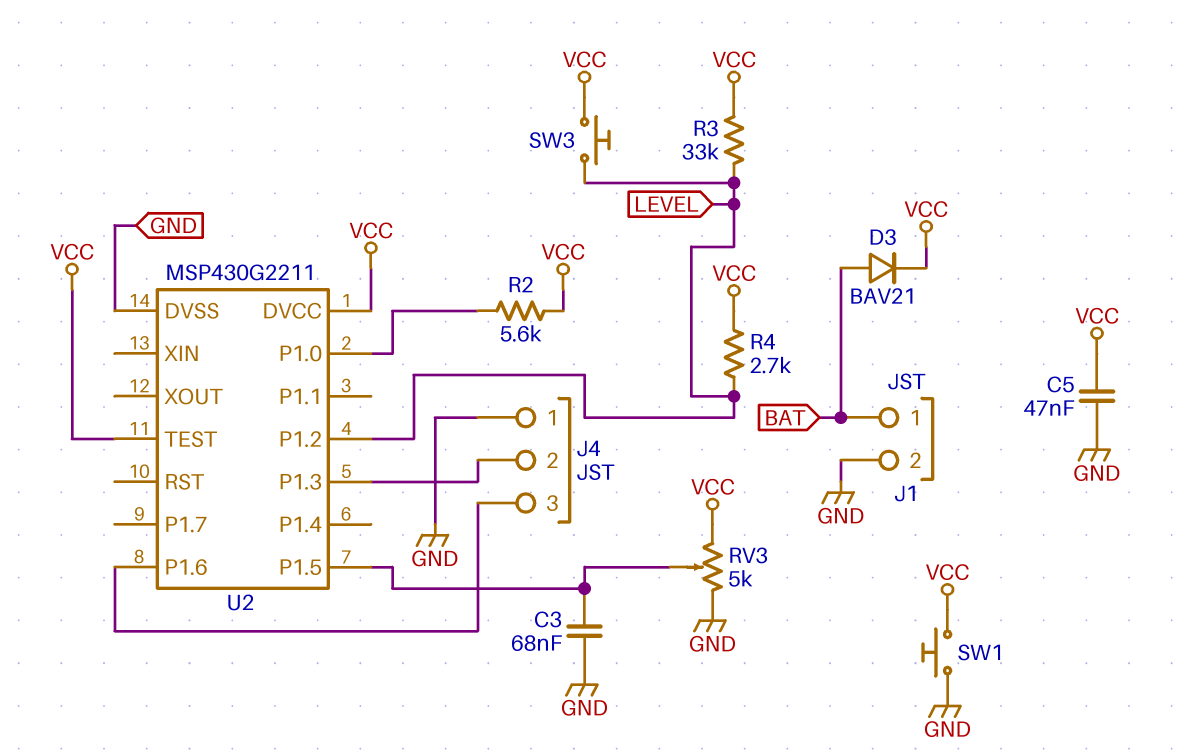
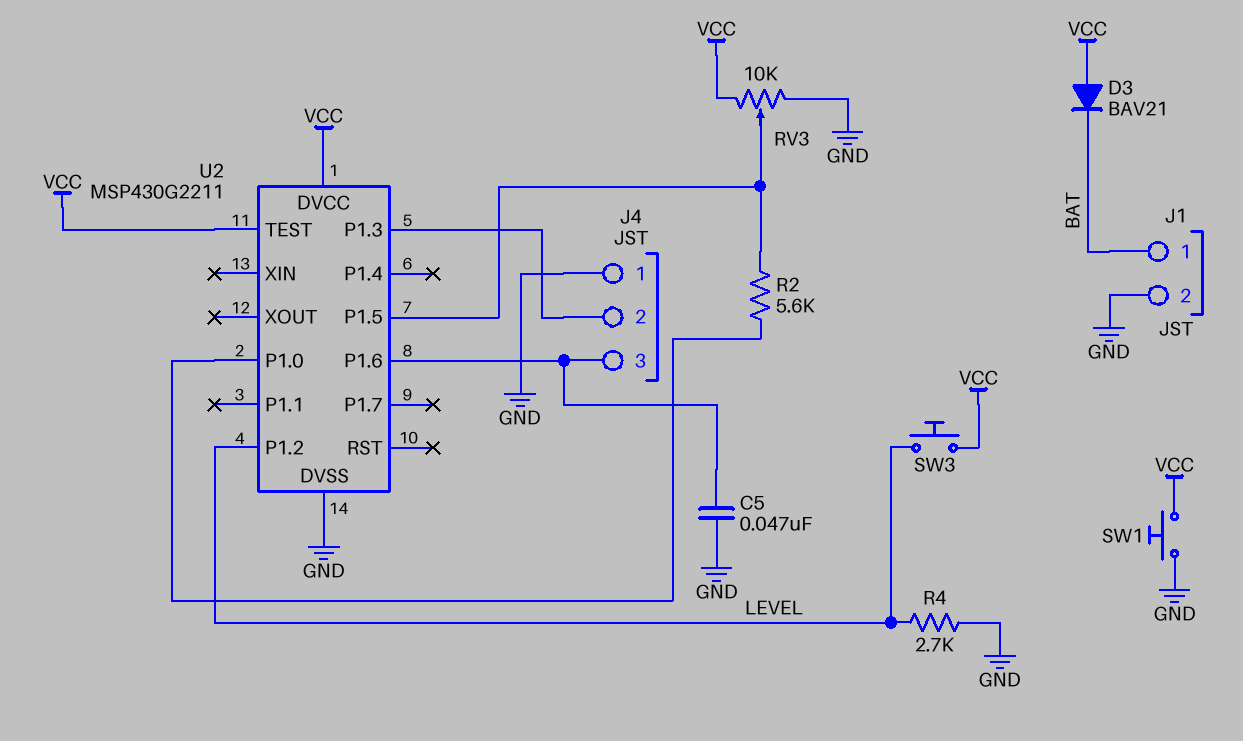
C3: 68nF (GND, U2/P1.5) -> none
C5: 47nF (GND, VCC) -> 47nF (GND, J4/3)
D3: diode BAV21 (A BAT, K VCC) -> diode BAV21 (A VCC, K BAT)
R2: 5.6k (U2/P1.0, VCC) -> 5.6k (U2/P1.0, U2/P1.5)
R3: 33k (LEVEL, VCC) -> none
R4: 2.7k (LEVEL, VCC) -> 2.7k (GND, LEVEL)
RV3: 5k (GND, VCC, wiper U2/P1.5) -> 10k (GND, VCC, wiper U2/P1.5)

